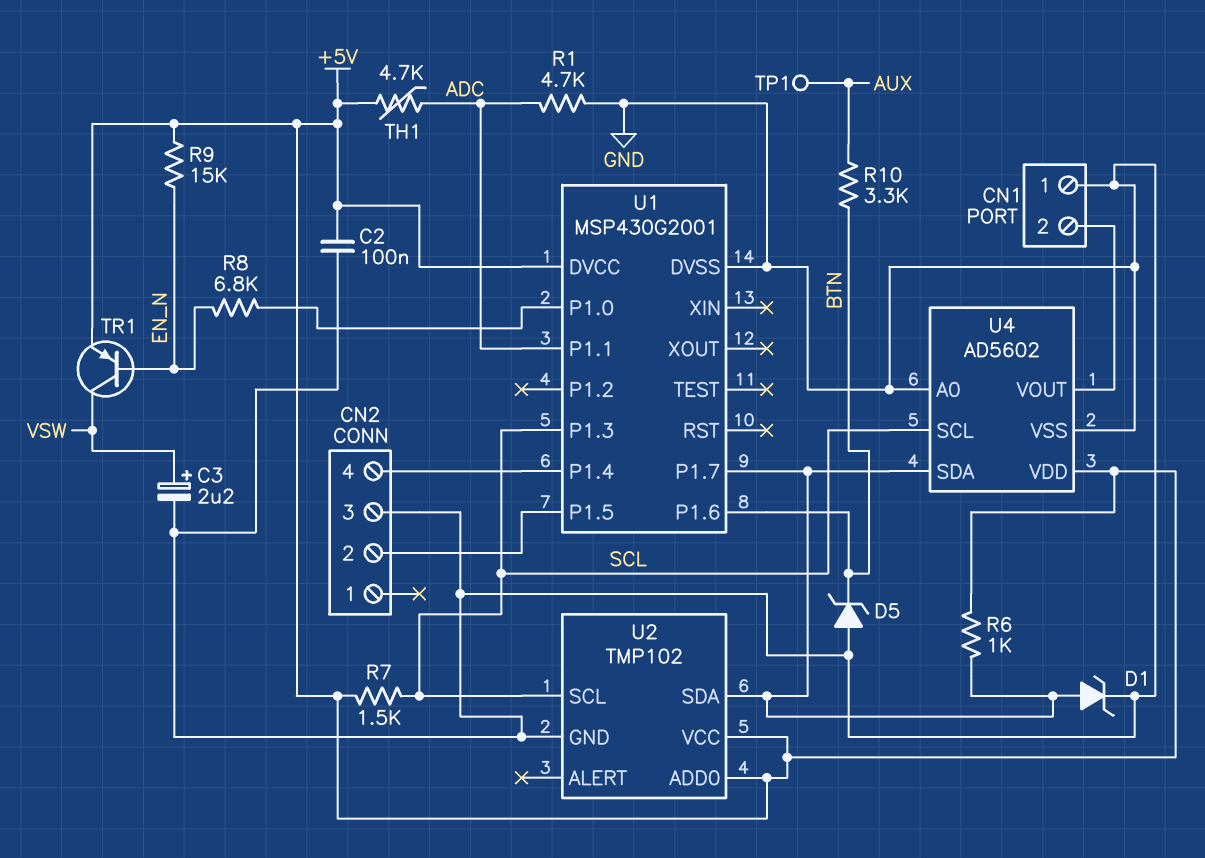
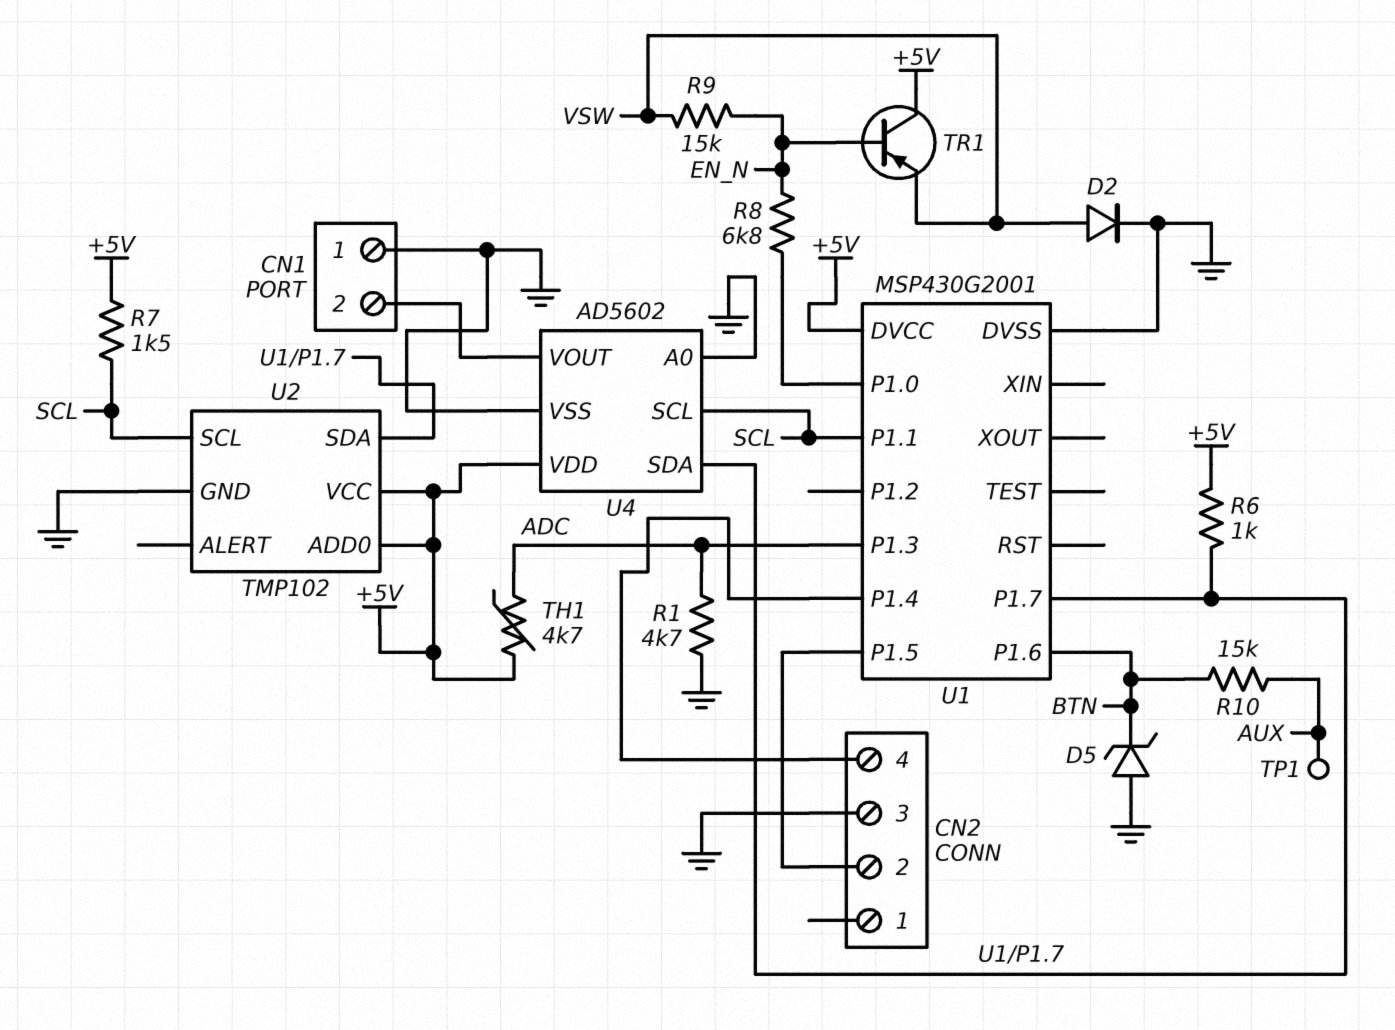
C2: 100nF (+5V, GND) -> none
C3: 2.2uF (plus VSW, minus GND) -> none
D1: zener (A U1/P1.7, K GND) -> none
D2: none -> diode (A VSW, K GND)
R9: 15k (+5V, EN_N) -> 15k (EN_N, VSW)
R10: 3.3k (AUX, BTN) -> 15k (AUX, BTN)
TR1: PNP (B EN_N, C VSW, E +5V) -> PNP (B EN_N, C +5V, E VSW)
U1 pin P1.1: ADC -> SCL
U1 pin P1.3: SCL -> ADC

